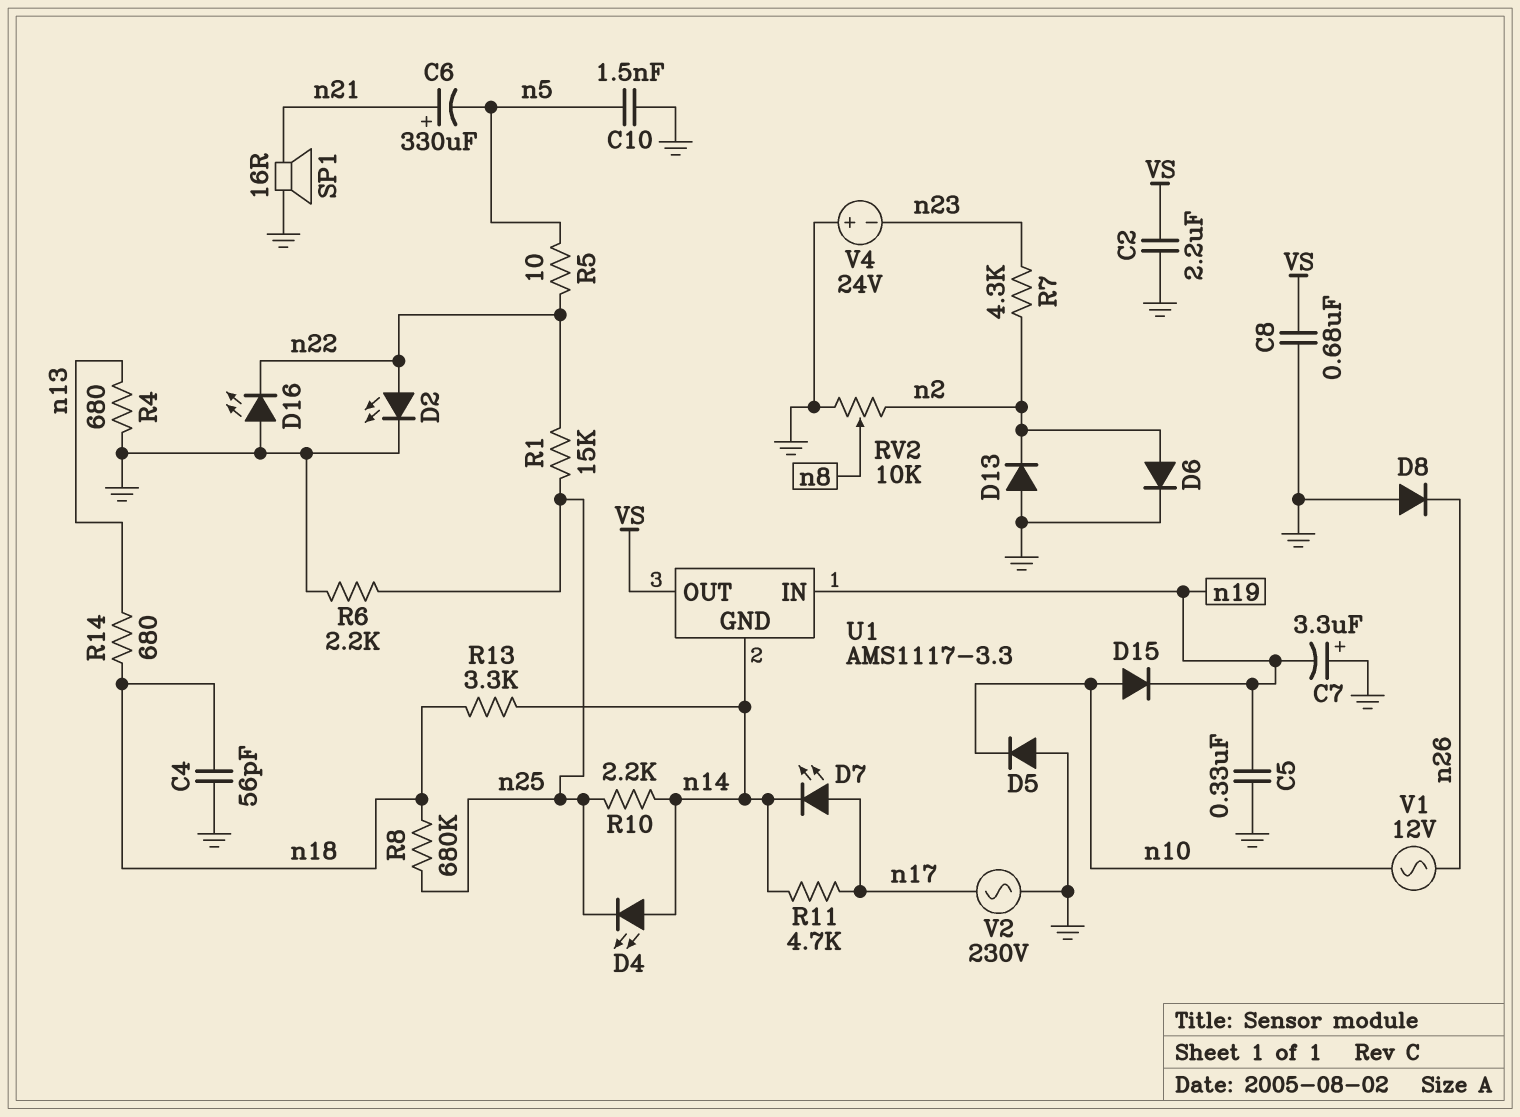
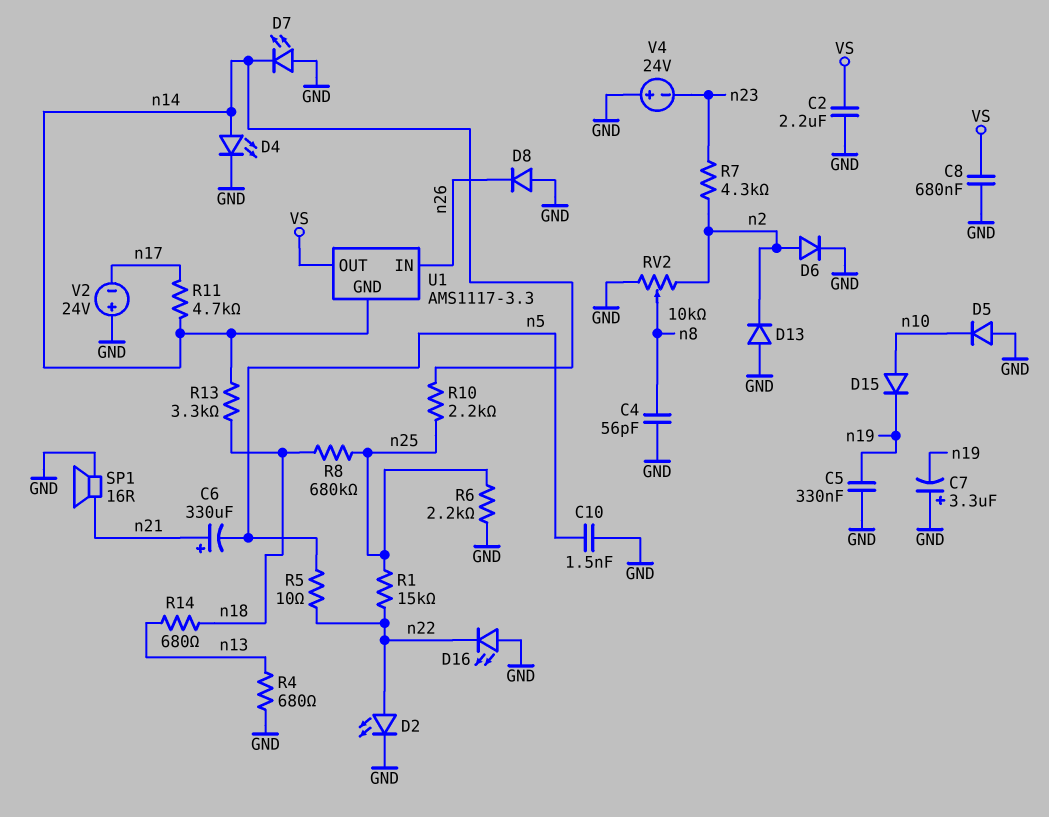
C4: 56pF (GND, n18) -> 56pF (GND, n8)
D4: LED (A n14, K n25) -> LED (A n14, K GND)
D7: LED (A n17, K n14) -> LED (A GND, K n14)
U1 pin IN: n19 -> n26
V1: AC 12V (n10, n26) -> none
V2: AC 230V (GND, n17) -> 24V (plus GND, minus n17)

